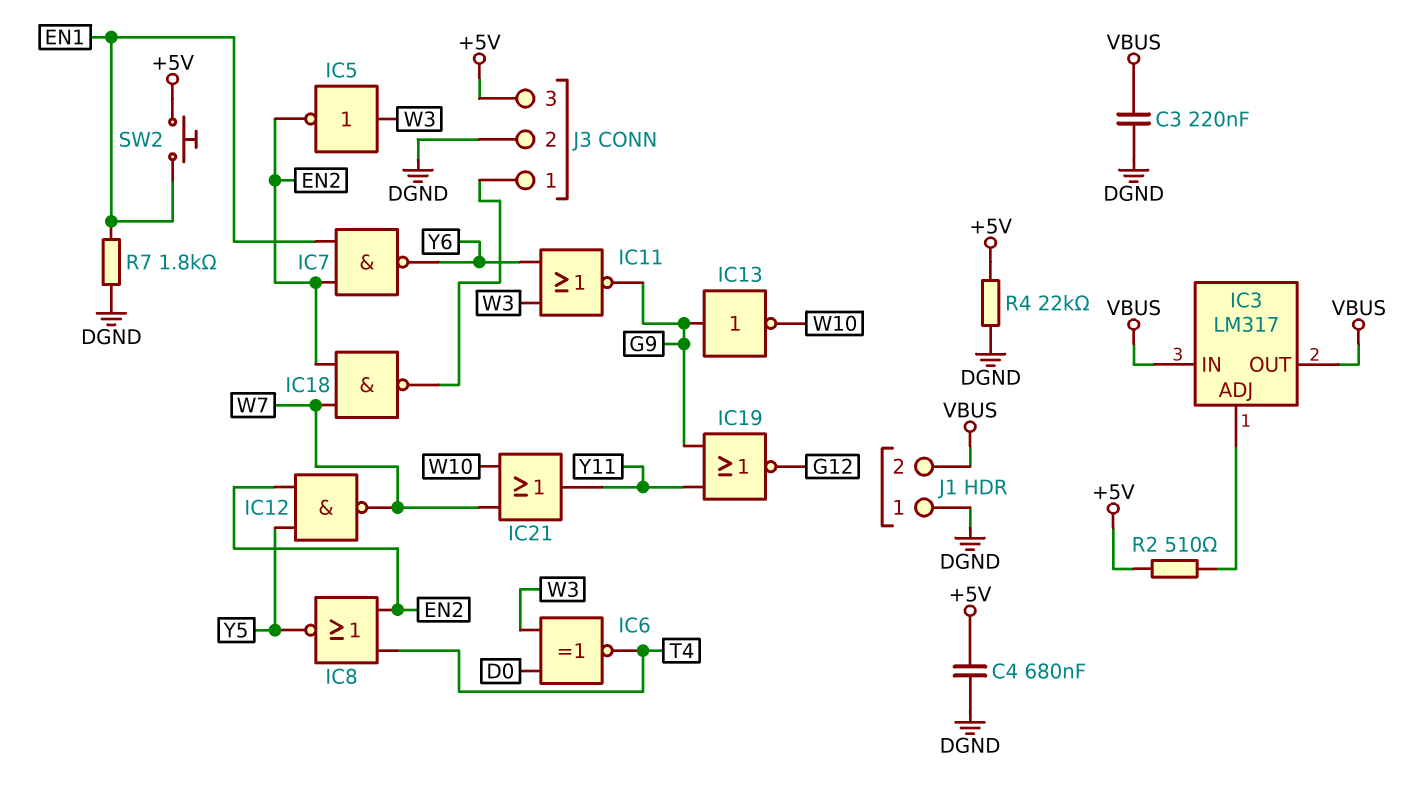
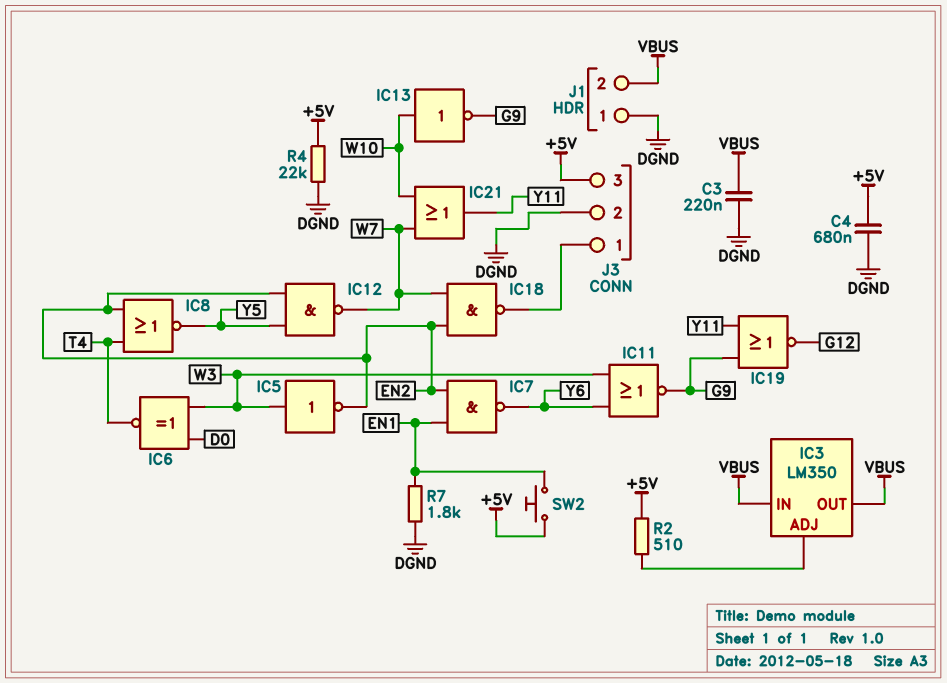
IC3: LM317 -> LM350
IC13: NOT (in G9, out W10) -> NOT (in W10, out G9)

